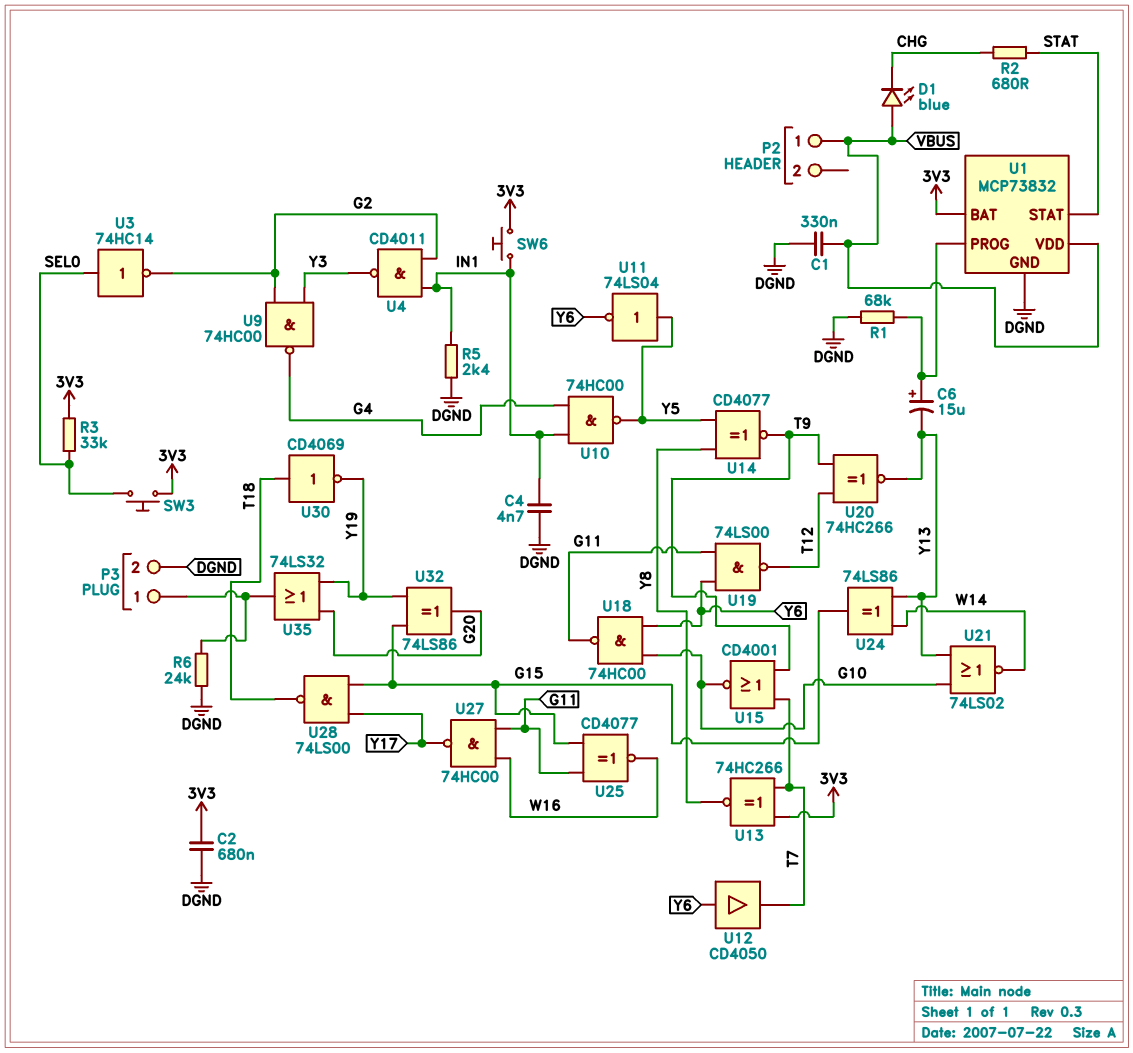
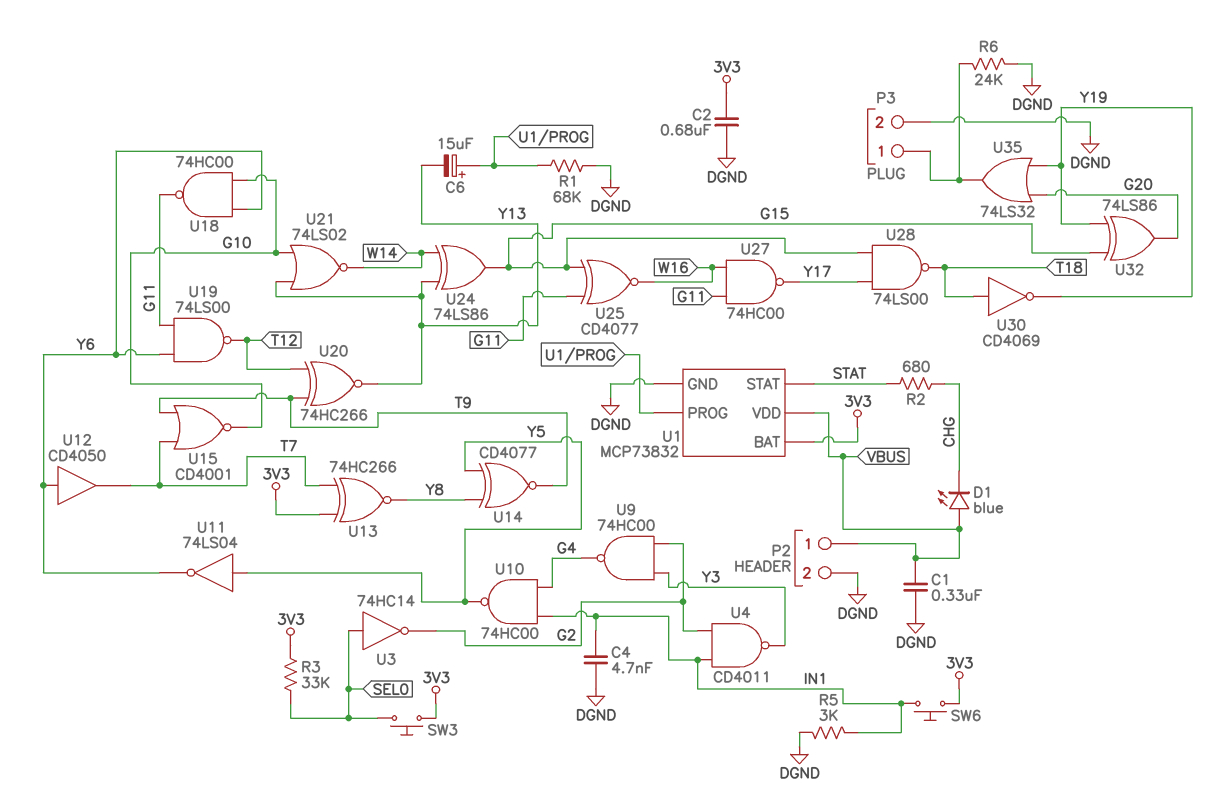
P2 pin 2: none -> DGND
R5: 2.4k (DGND, IN1) -> 3k (DGND, IN1)

